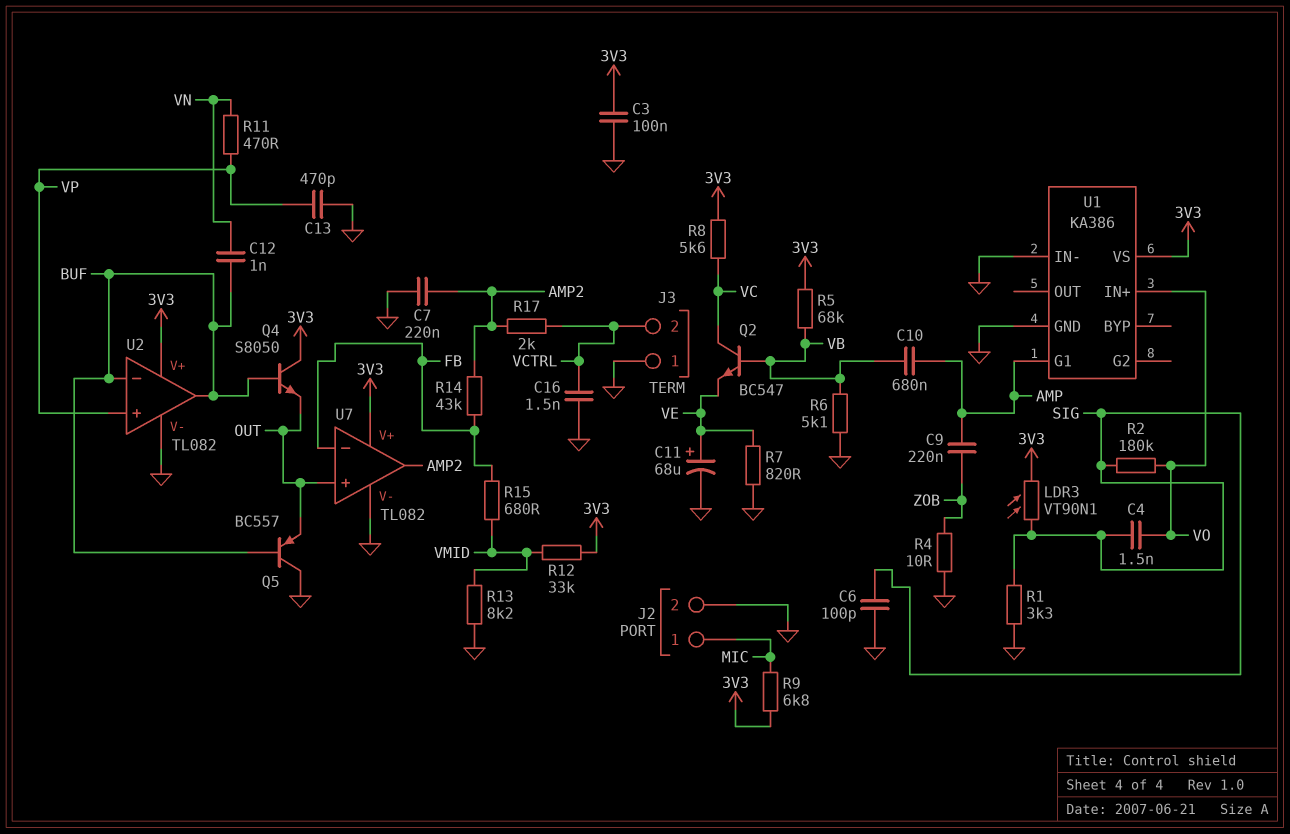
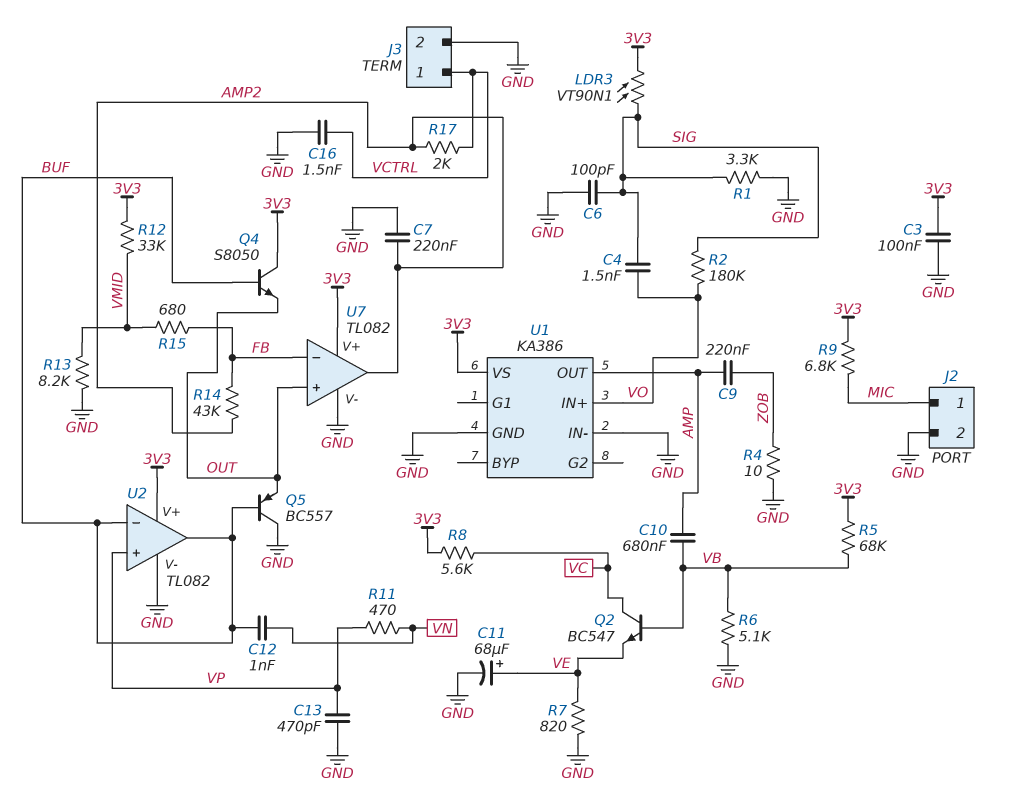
J3 pin 1: GND -> VCTRL
J3 pin 2: VCTRL -> GND
U1 pin G1: AMP -> none
U1 pin OUT: none -> AMP

